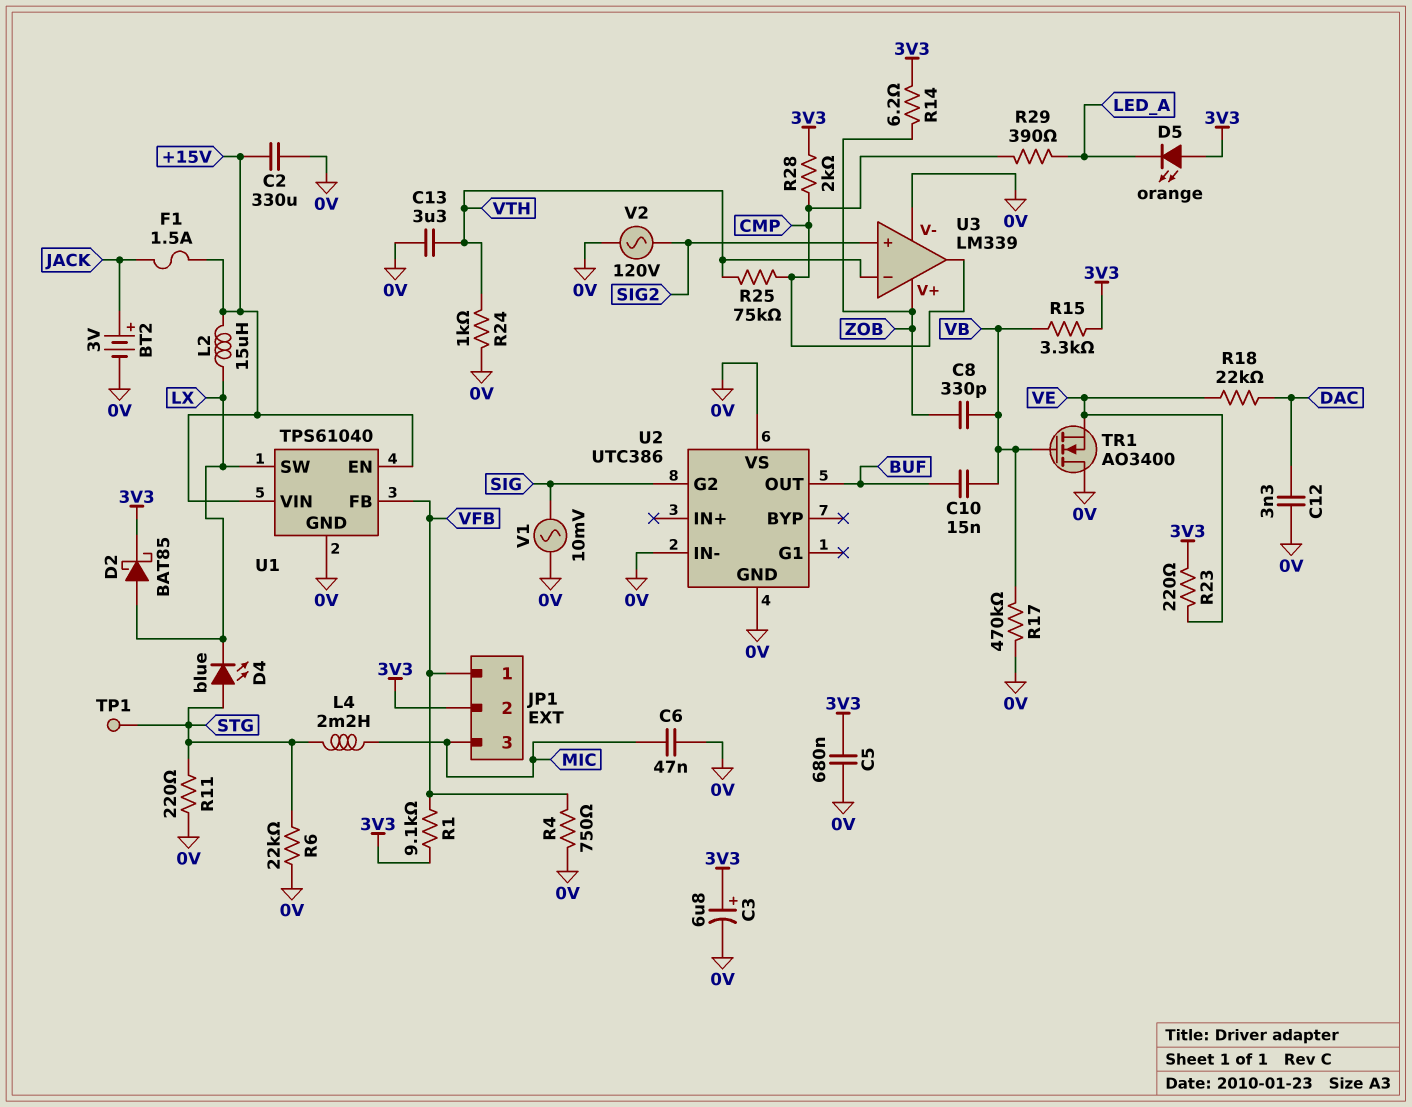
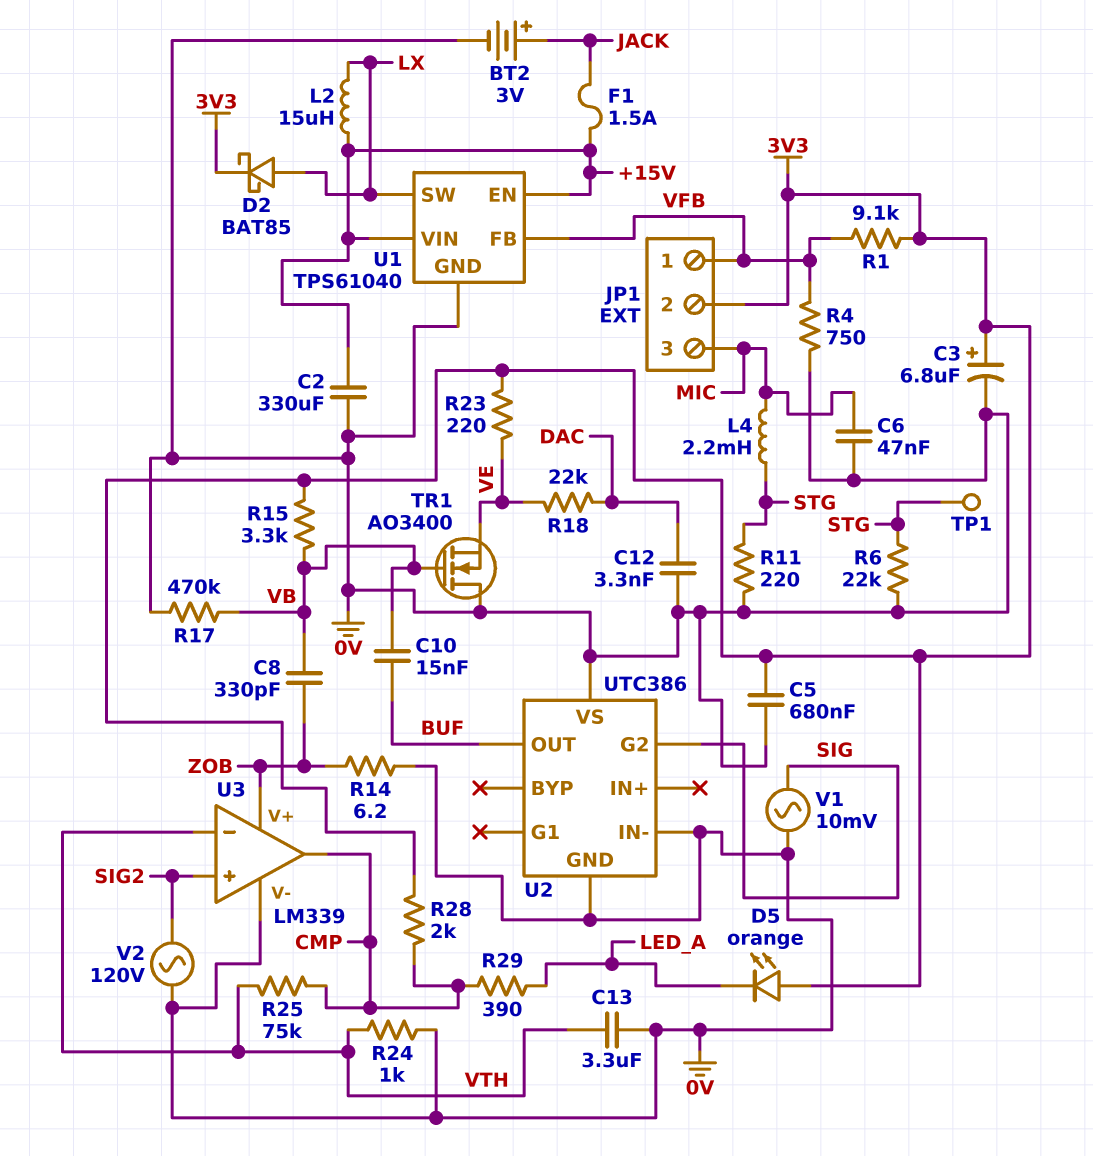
D4: LED blue (A STG, K LX) -> none
R14: 6.2 (3V3, ZOB) -> 6.2 (0V, ZOB)

